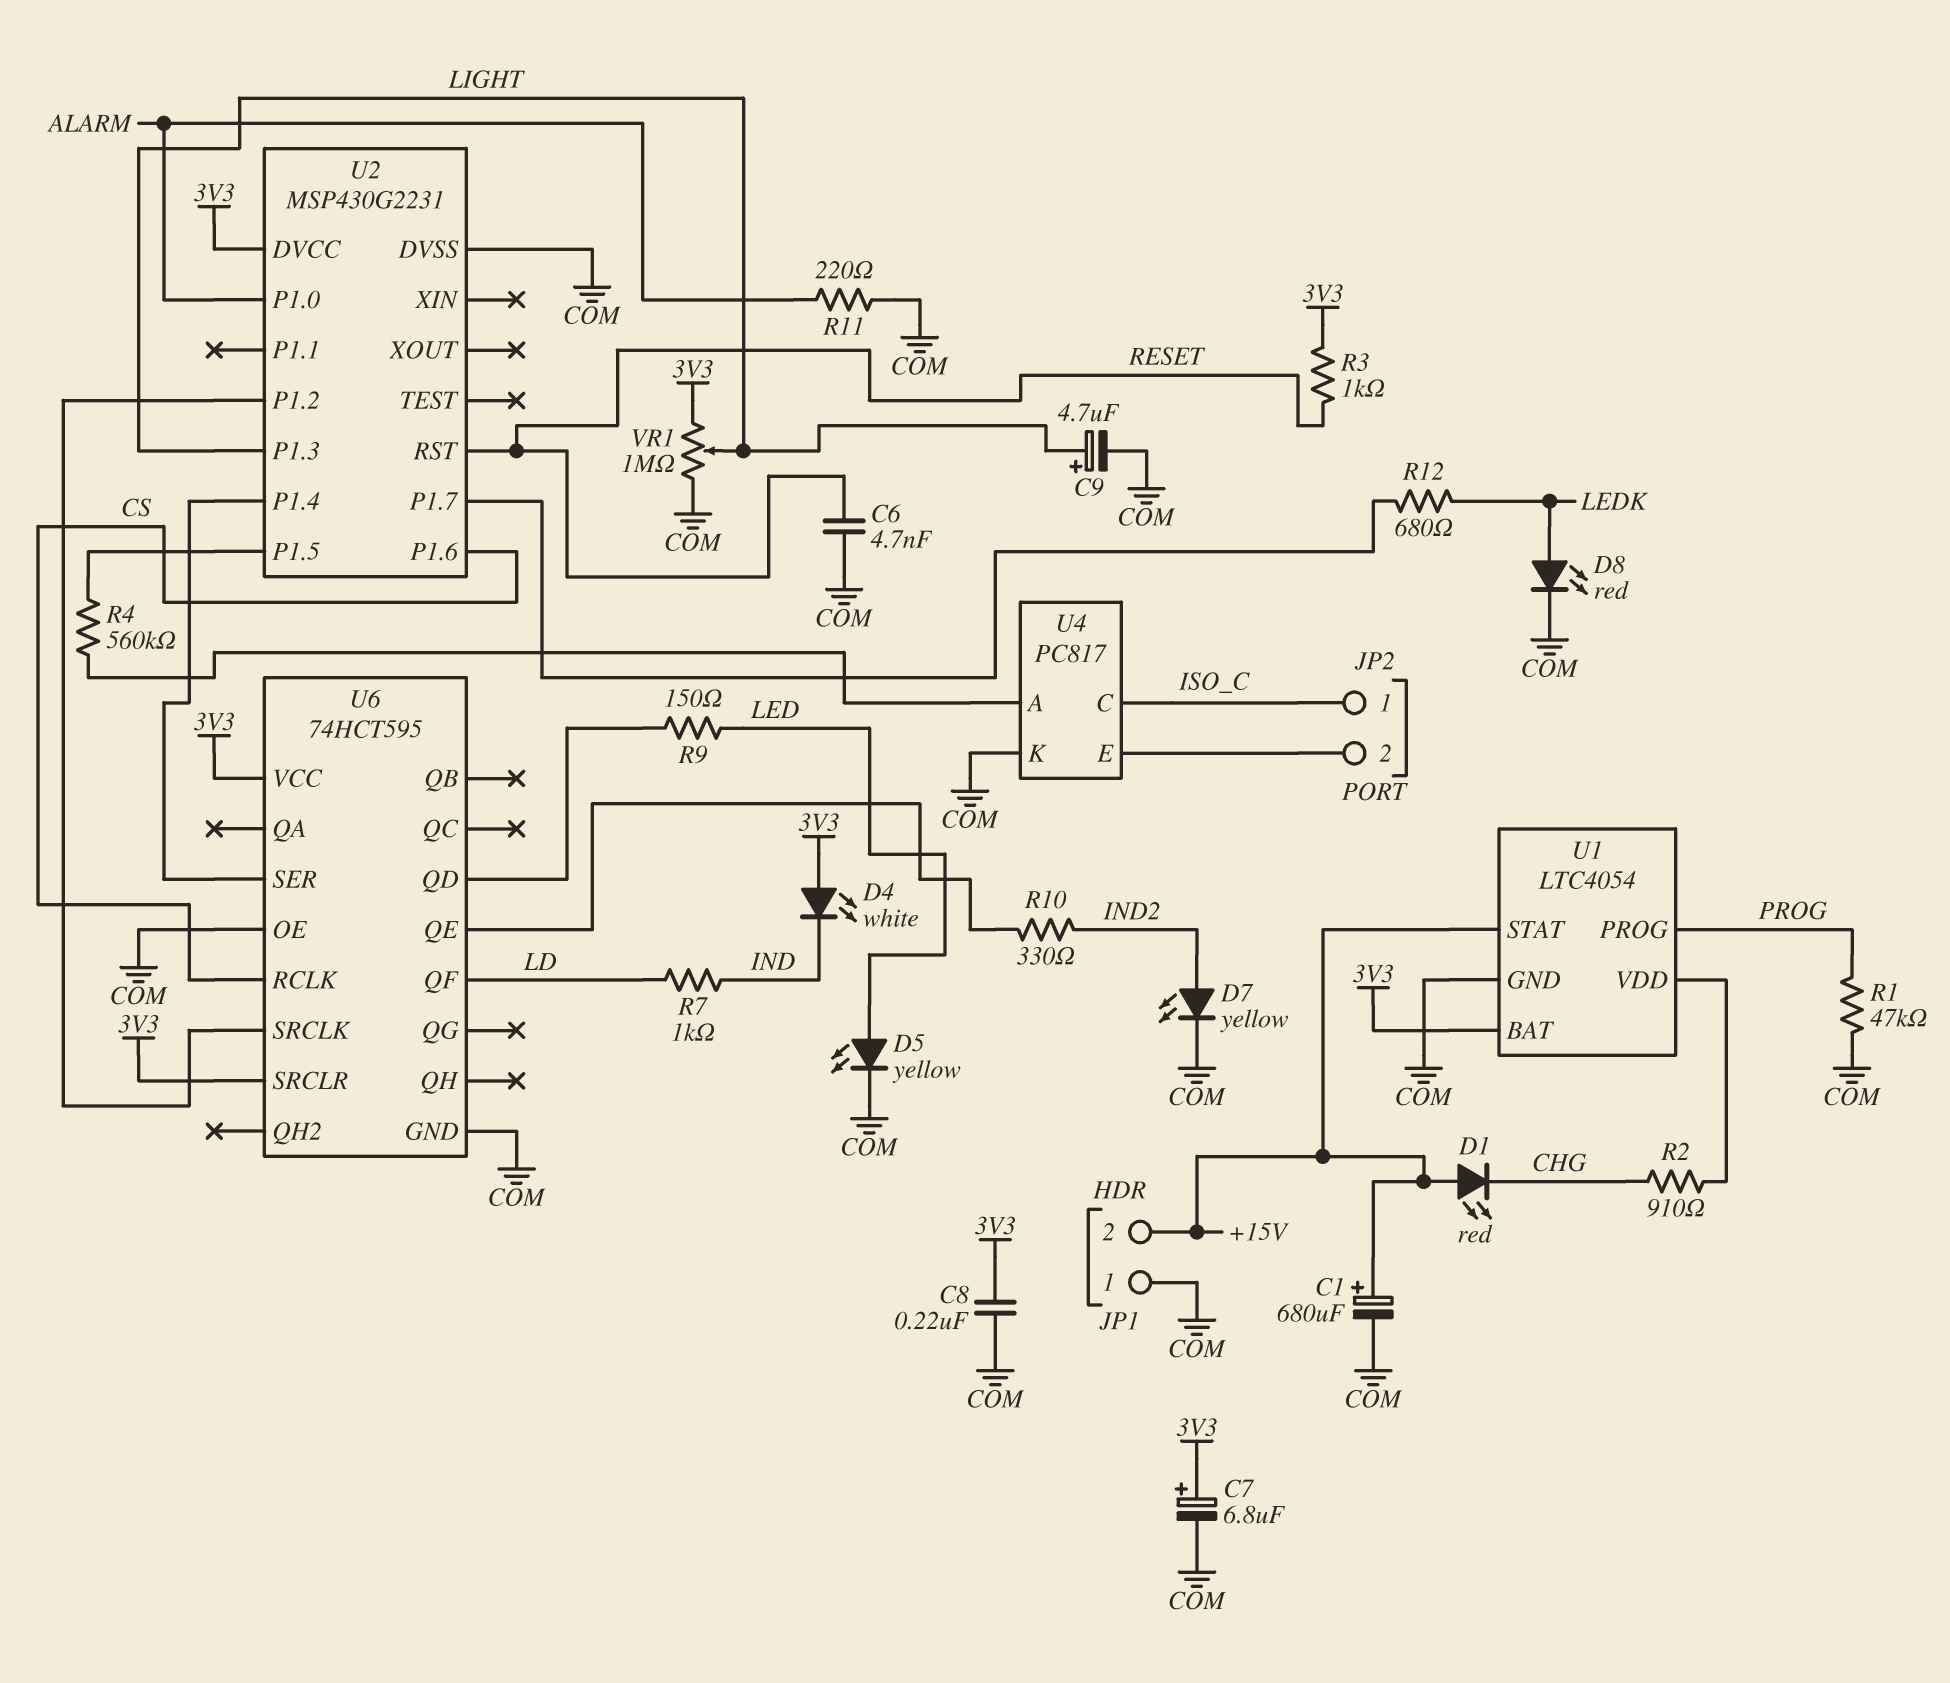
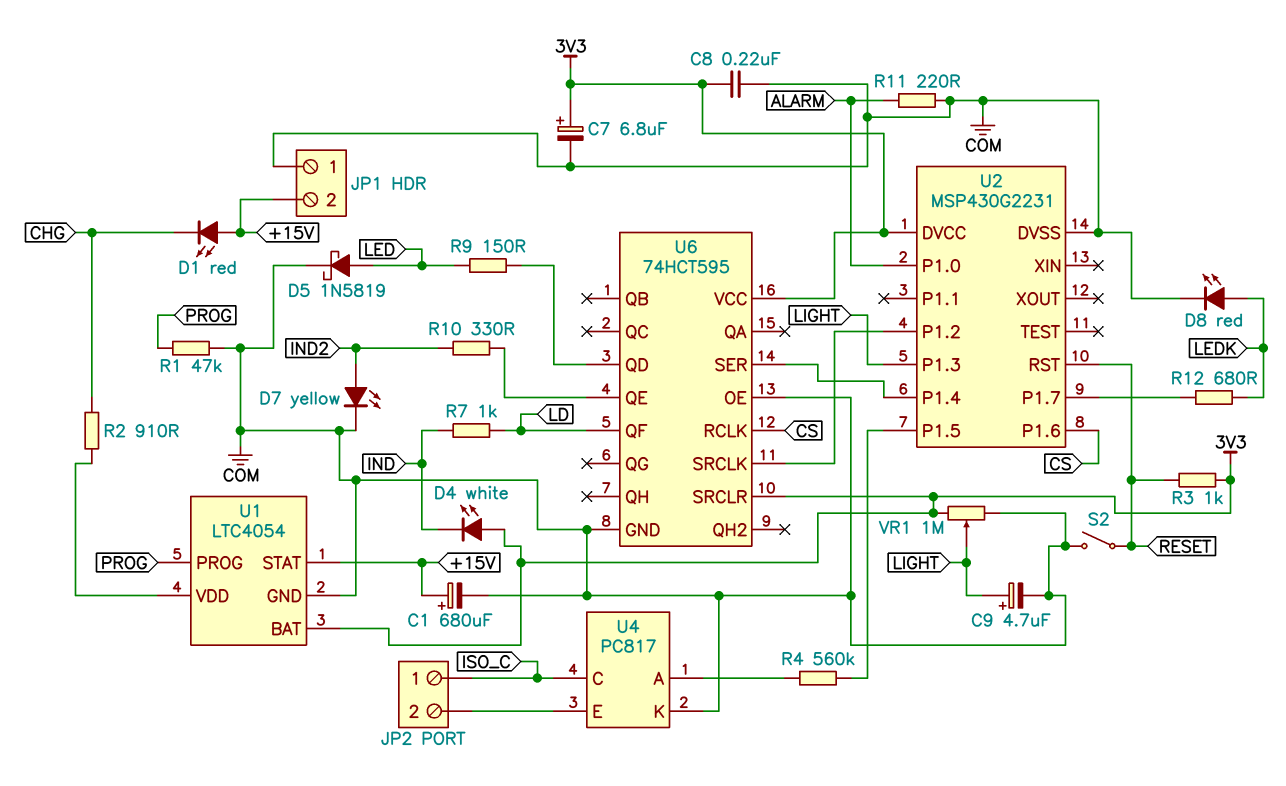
C6: 4.7nF (COM, RESET) -> none
D5: LED yellow (A LED, K COM) -> schottky 1N5819 (A LED, K COM)
S2: none -> switch (COM, RESET)

